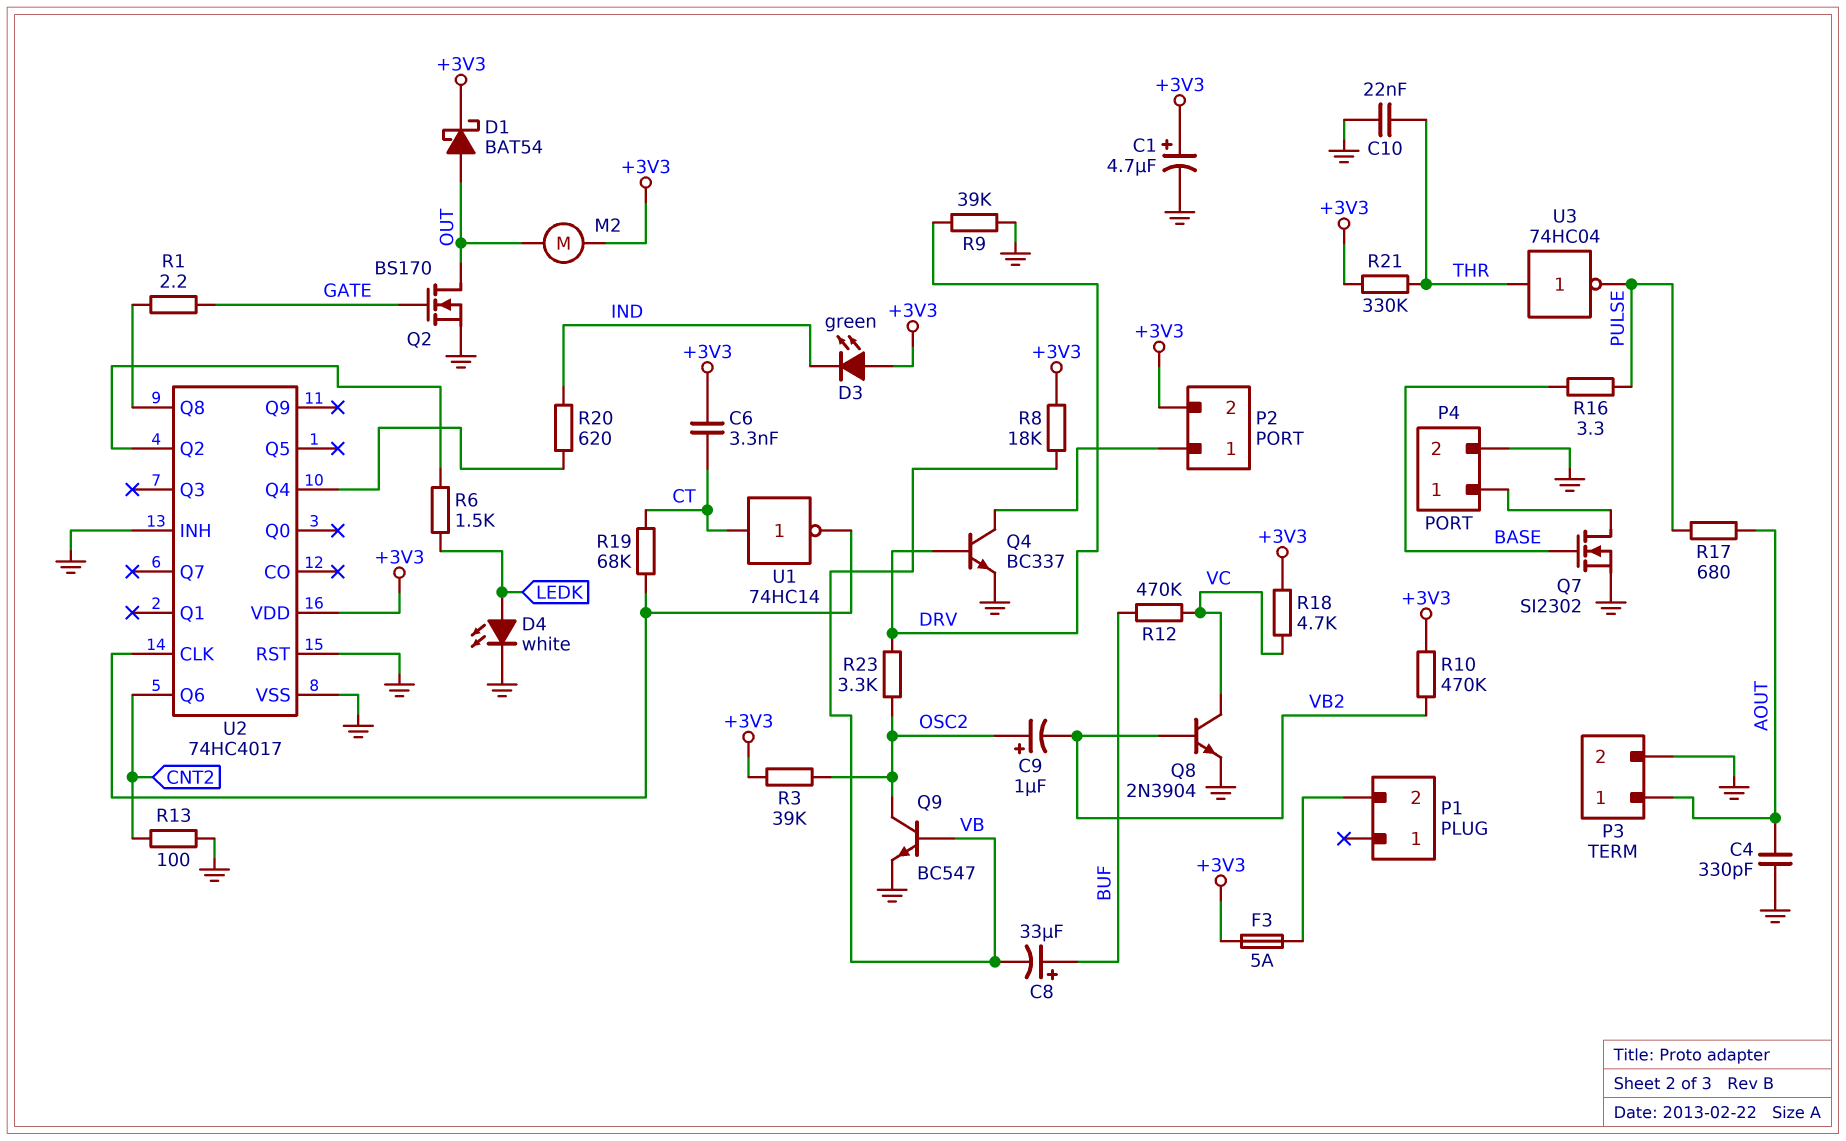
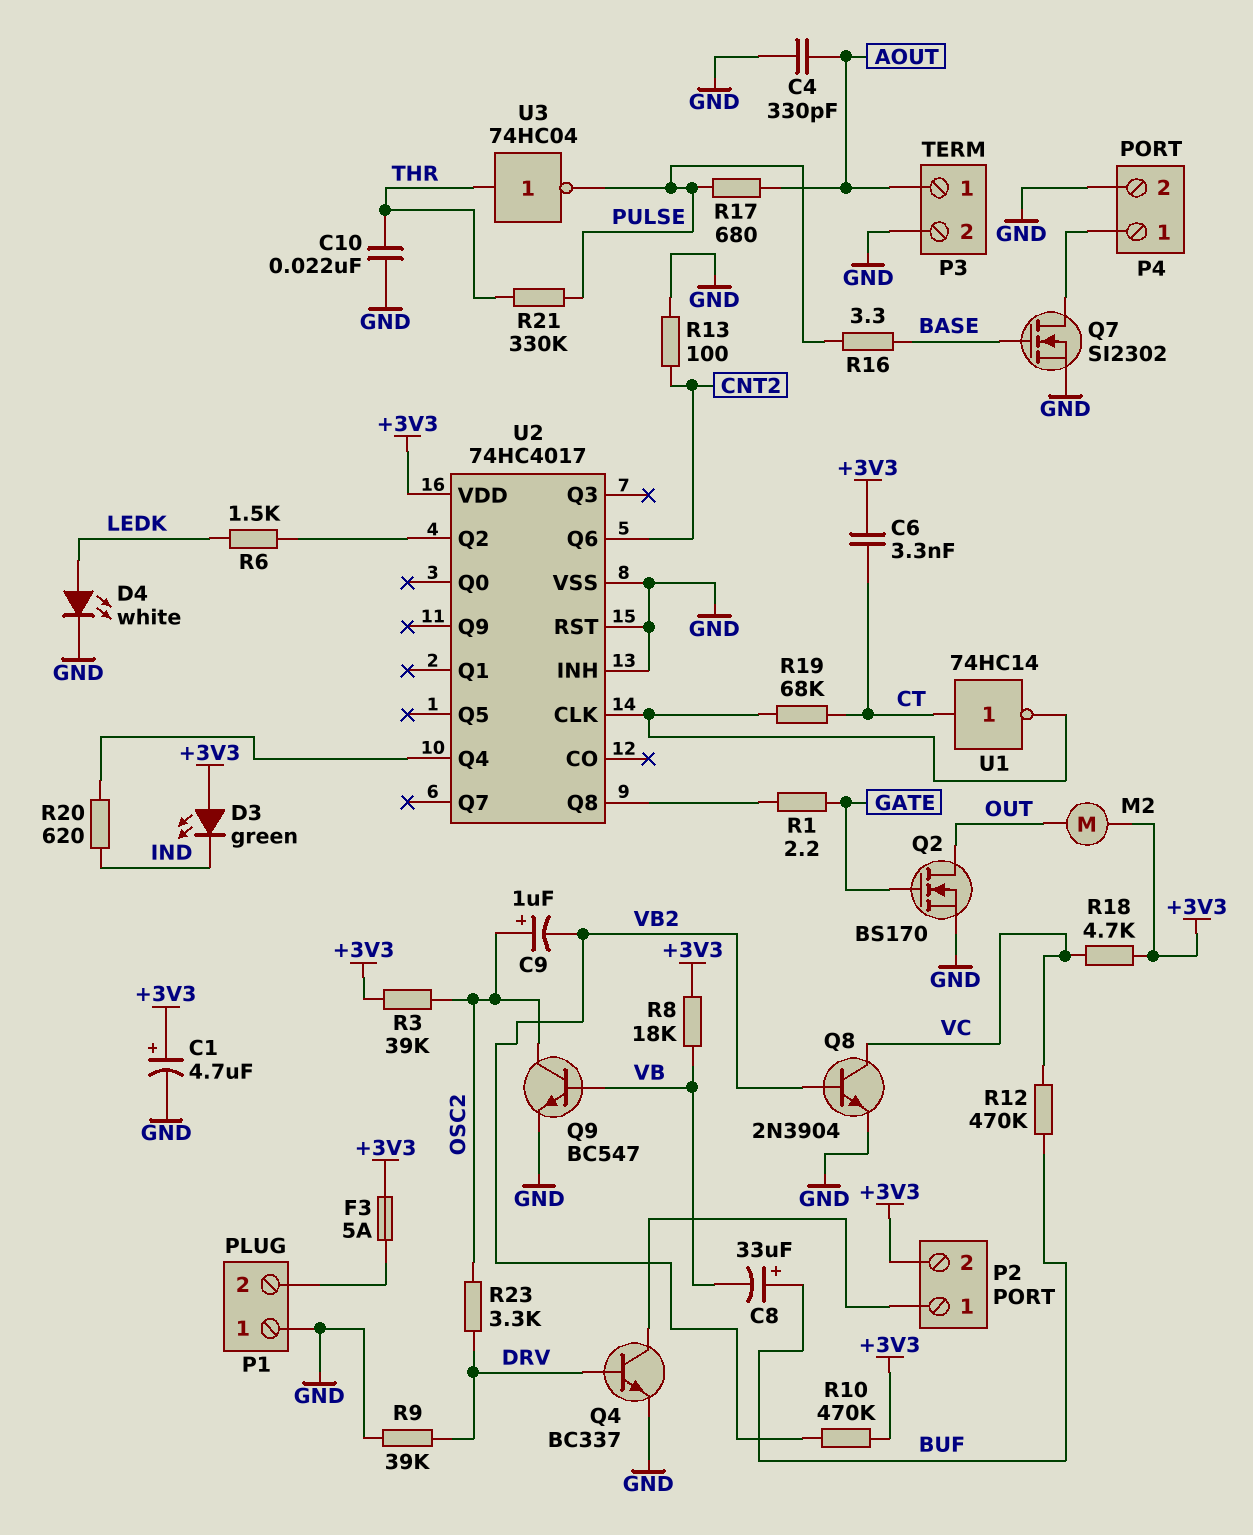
D1: schottky BAT54 (A OUT, K +3V3) -> none
P1 pin 1: none -> GND
R21: 330k (+3V3, THR) -> 330k (PULSE, THR)

